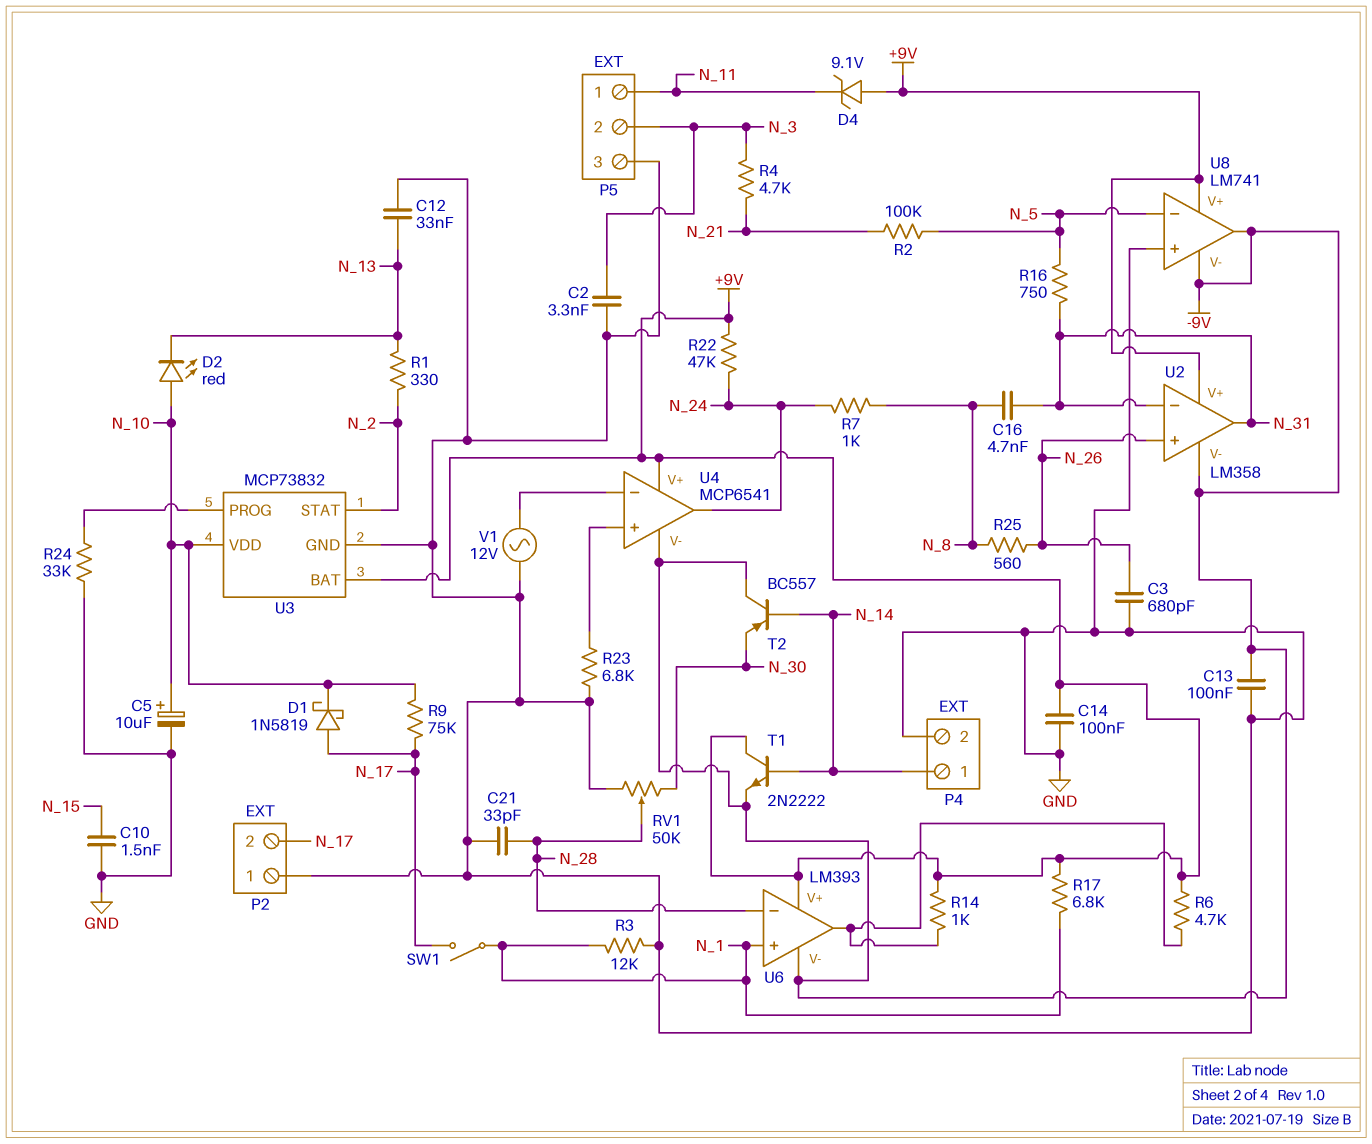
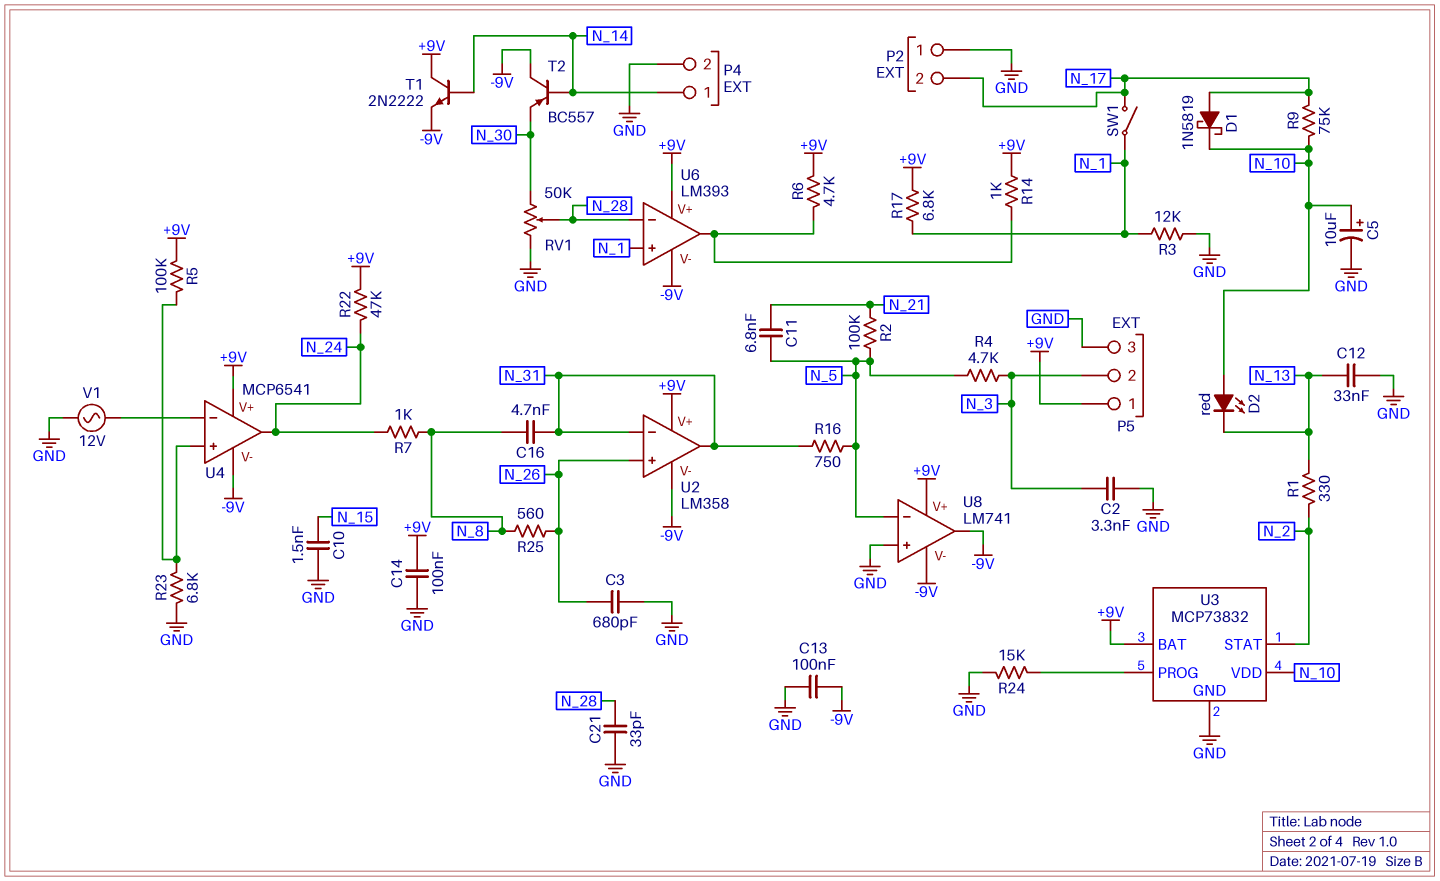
C11: none -> 6.8nF (N_5, N_21)
D4: zener 9.1V (A +9V, K N_11) -> none
P5 pin 1: N_11 -> +9V
R4: 4.7k (N_3, N_21) -> 4.7k (N_3, N_5)
R5: none -> 100k (+9V, U4/in+)
R24: 33k (GND, U3/PROG) -> 15k (GND, U3/PROG)

